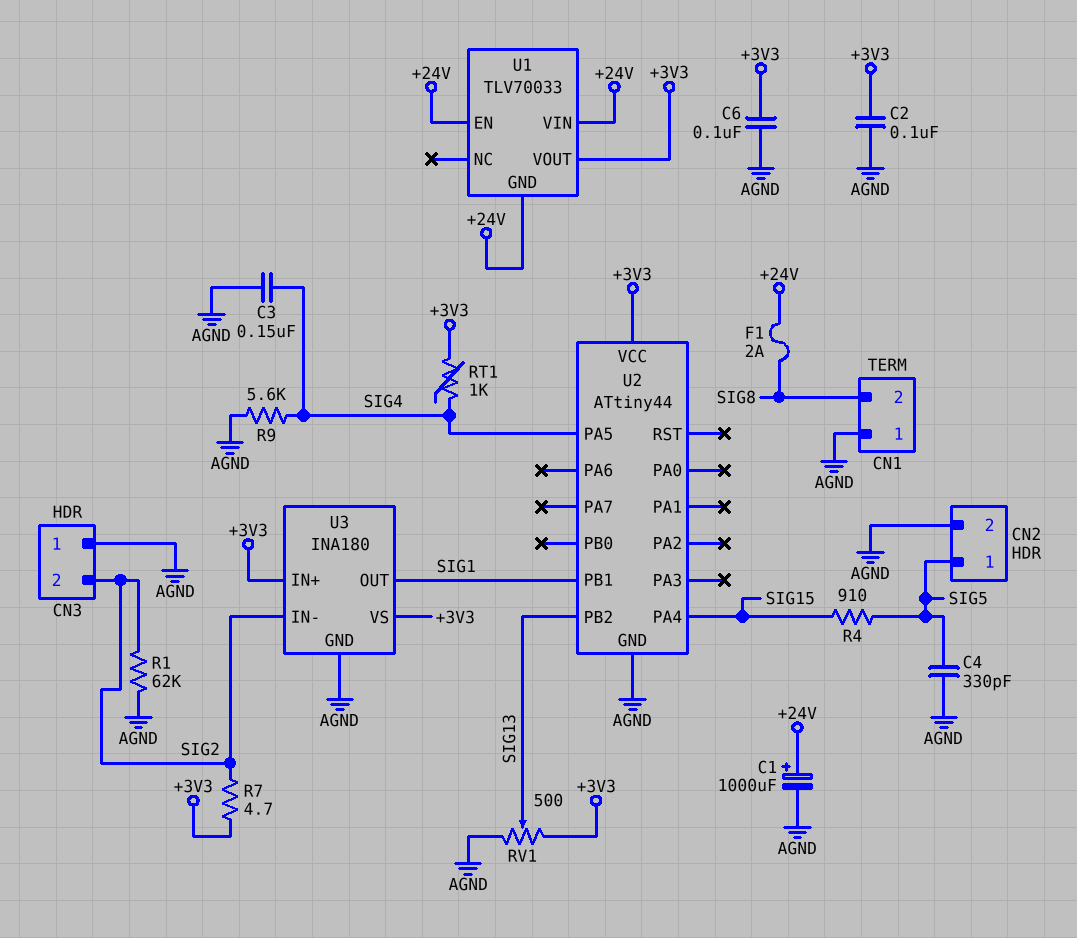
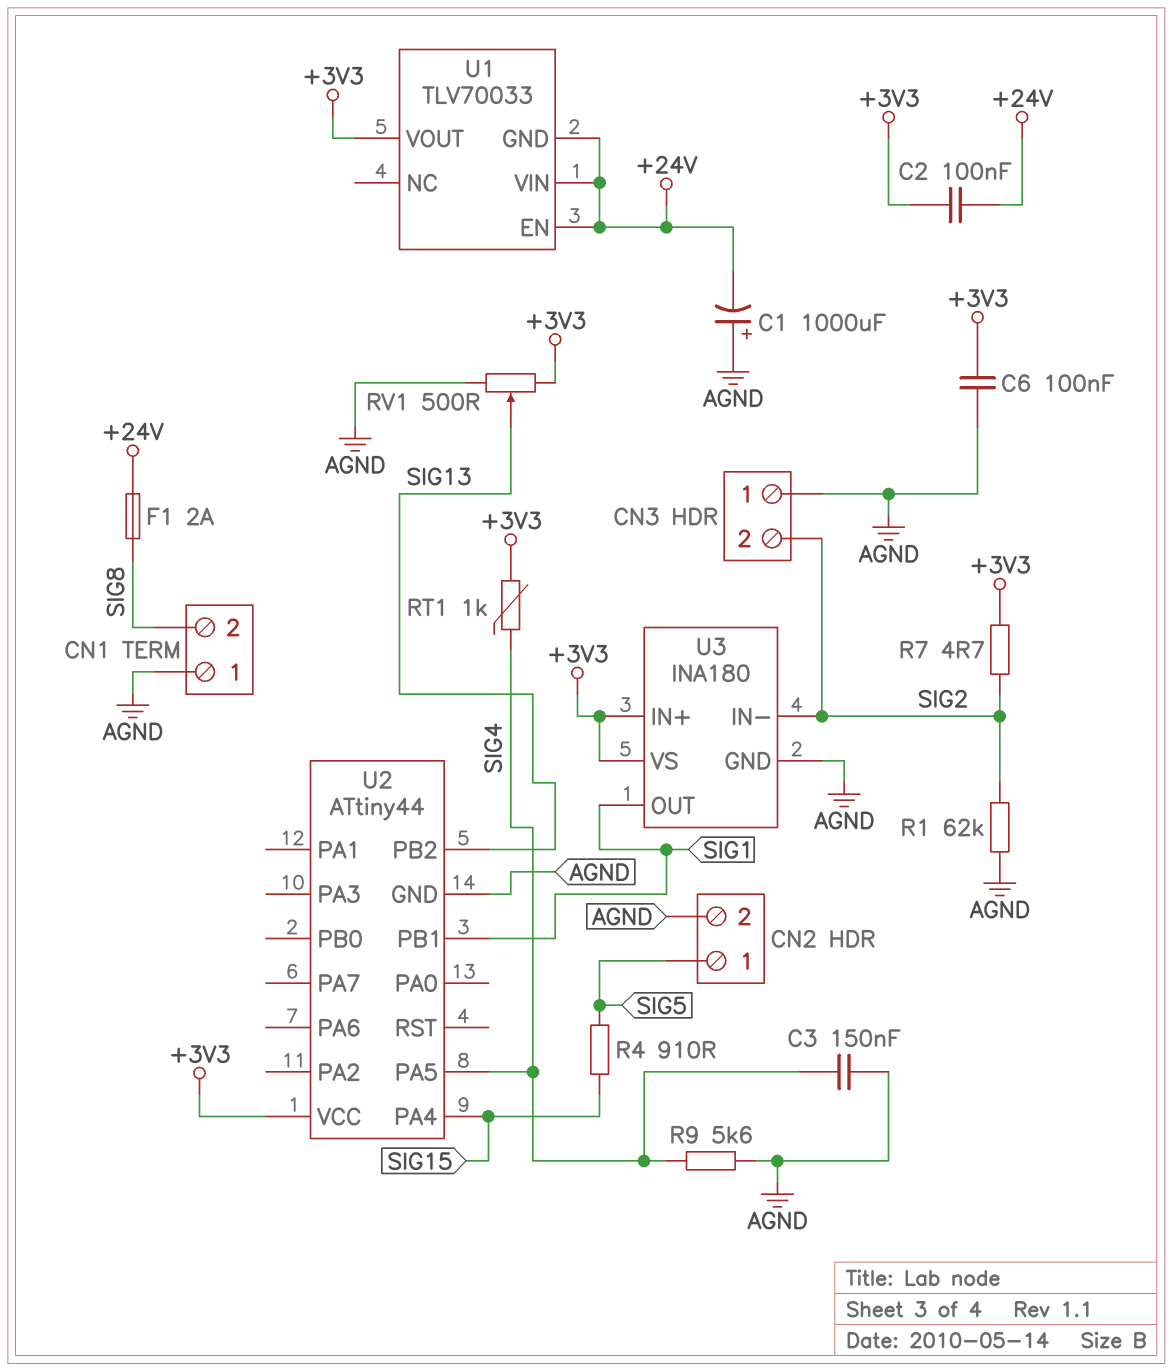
C1: 1000uF (plus +24V, minus AGND) -> 1000uF (plus AGND, minus +24V)
C2: 100nF (+3V3, AGND) -> 100nF (+3V3, +24V)
C4: 330pF (AGND, SIG5) -> none

